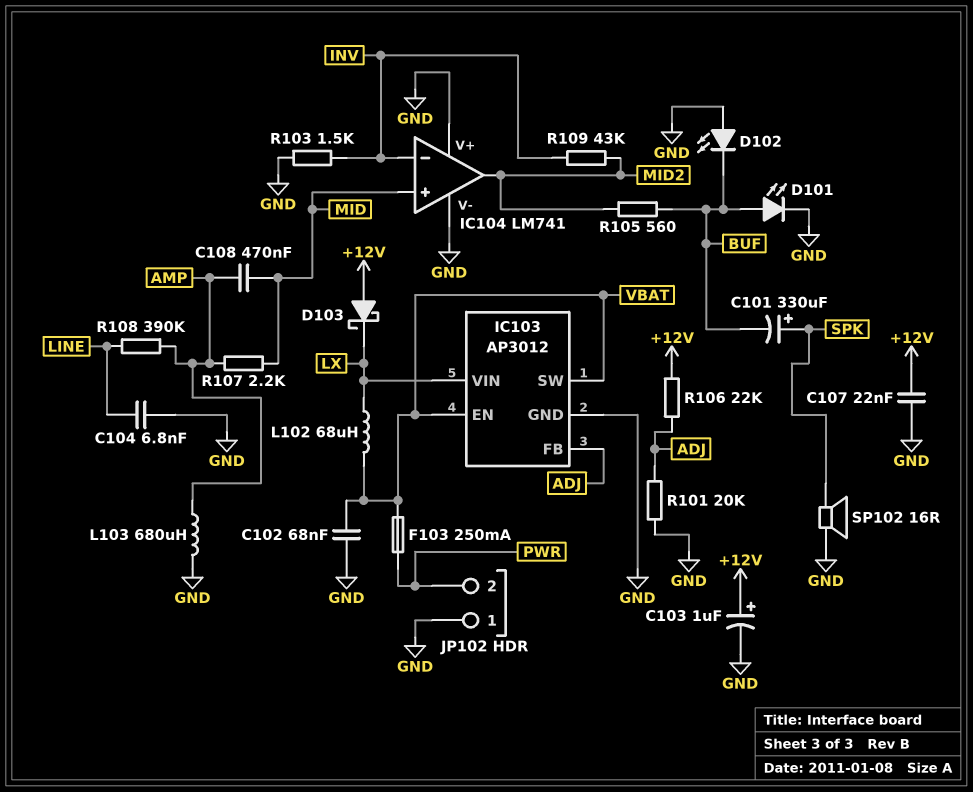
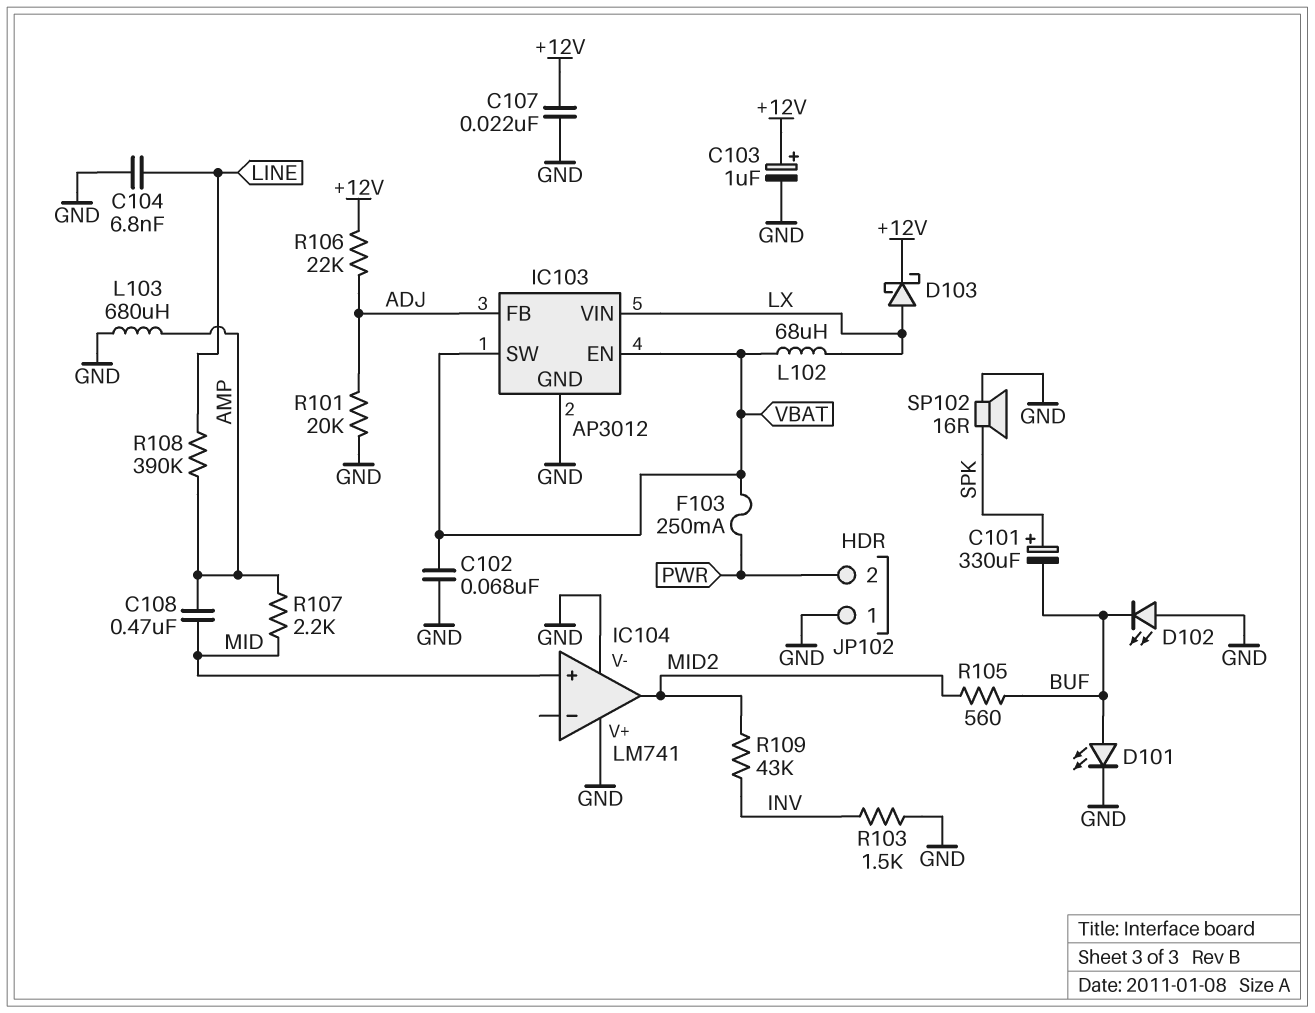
D103: schottky (A +12V, K LX) -> schottky (A LX, K +12V)
IC104 pin in-: INV -> none

